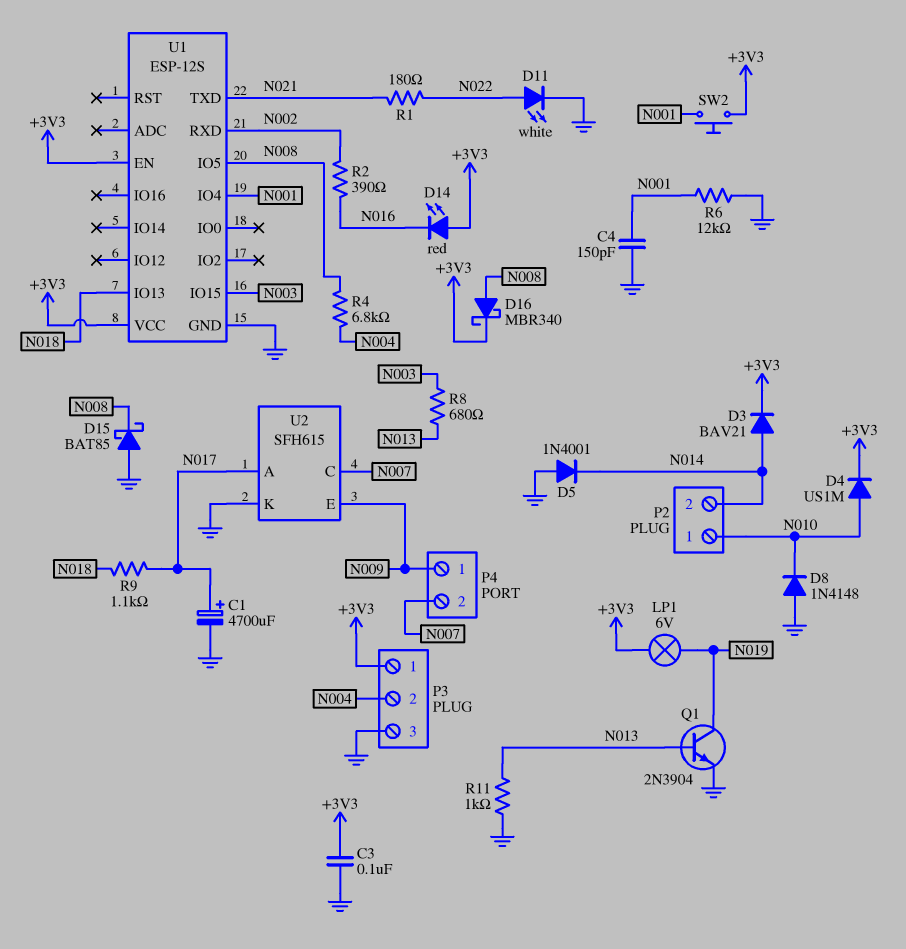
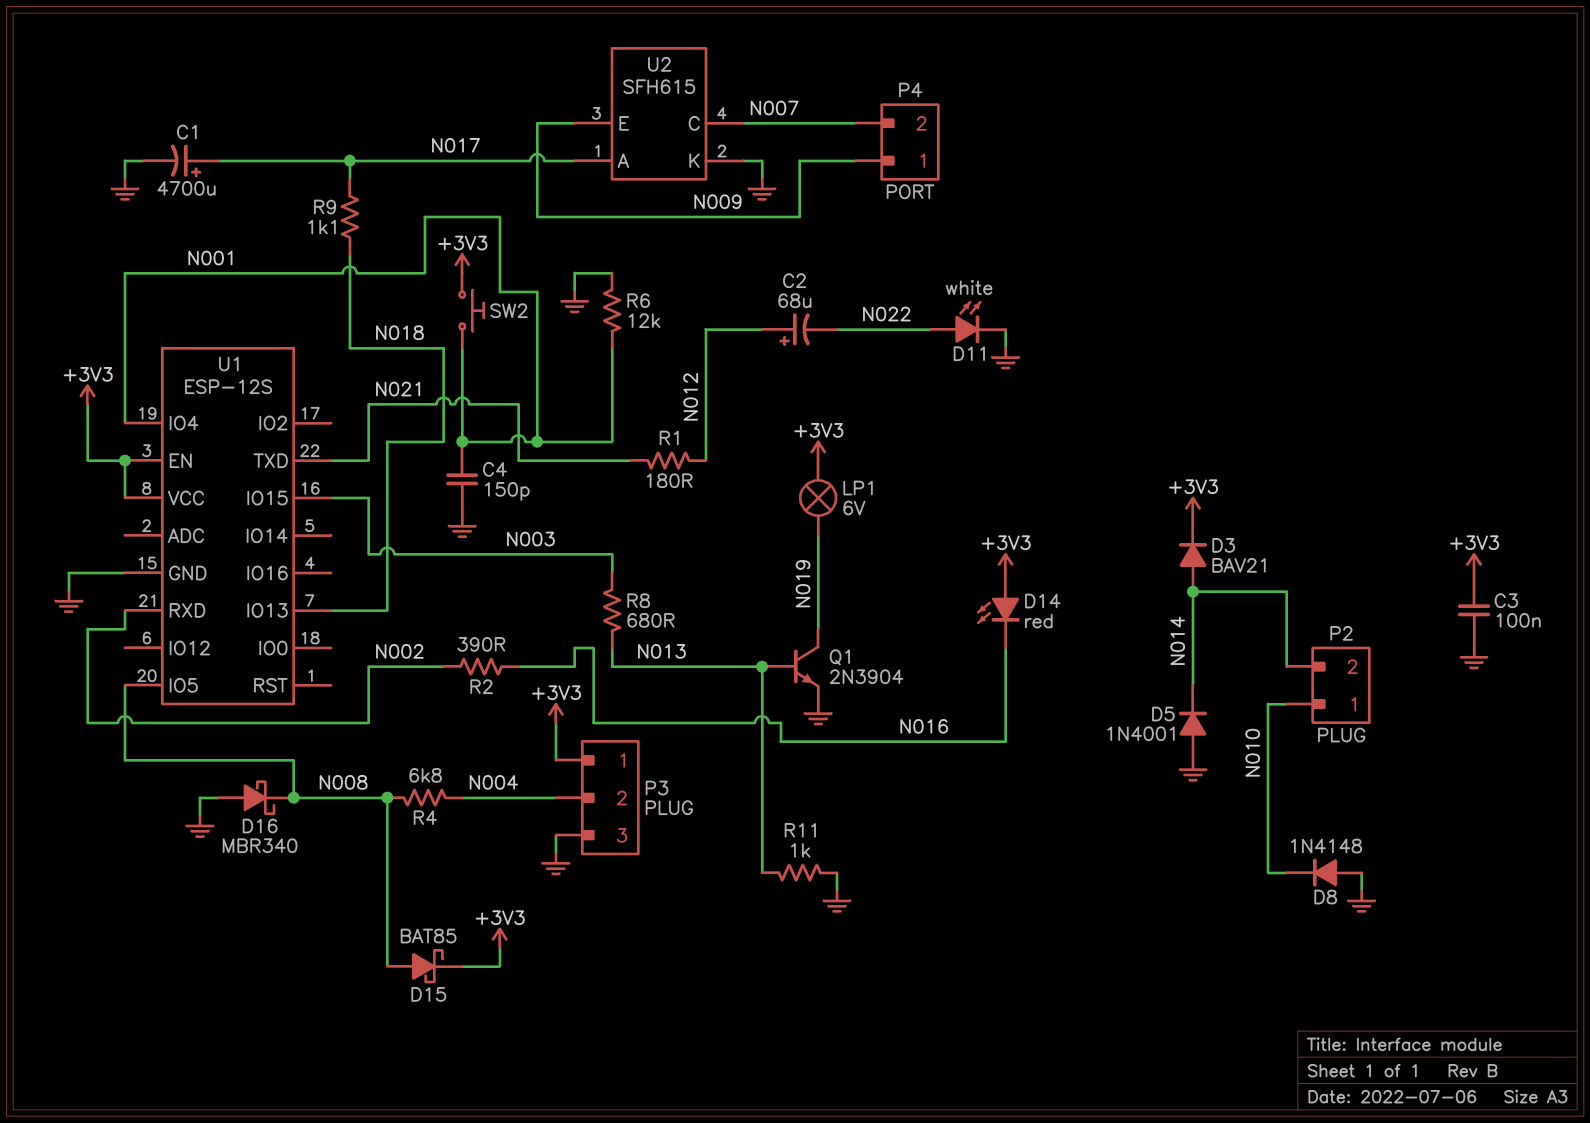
C2: none -> 68uF (plus N012, minus N022)
D4: diode US1M (A N010, K +3V3) -> none
D15: schottky BAT85 (A GND, K N008) -> schottky BAT85 (A N008, K +3V3)
D16: schottky MBR340 (A N008, K +3V3) -> schottky MBR340 (A GND, K N008)
R1: 180 (N021, N022) -> 180 (N012, N021)

